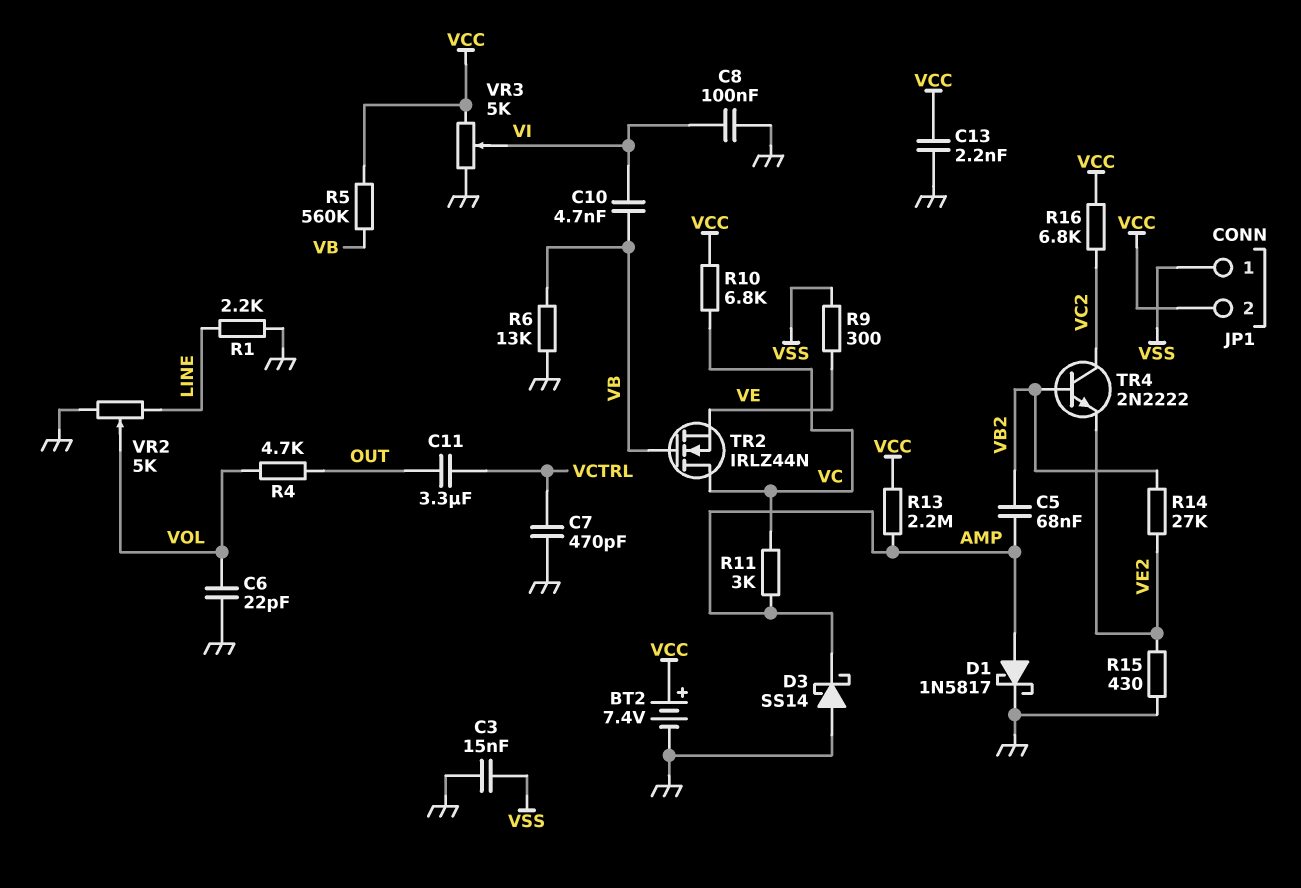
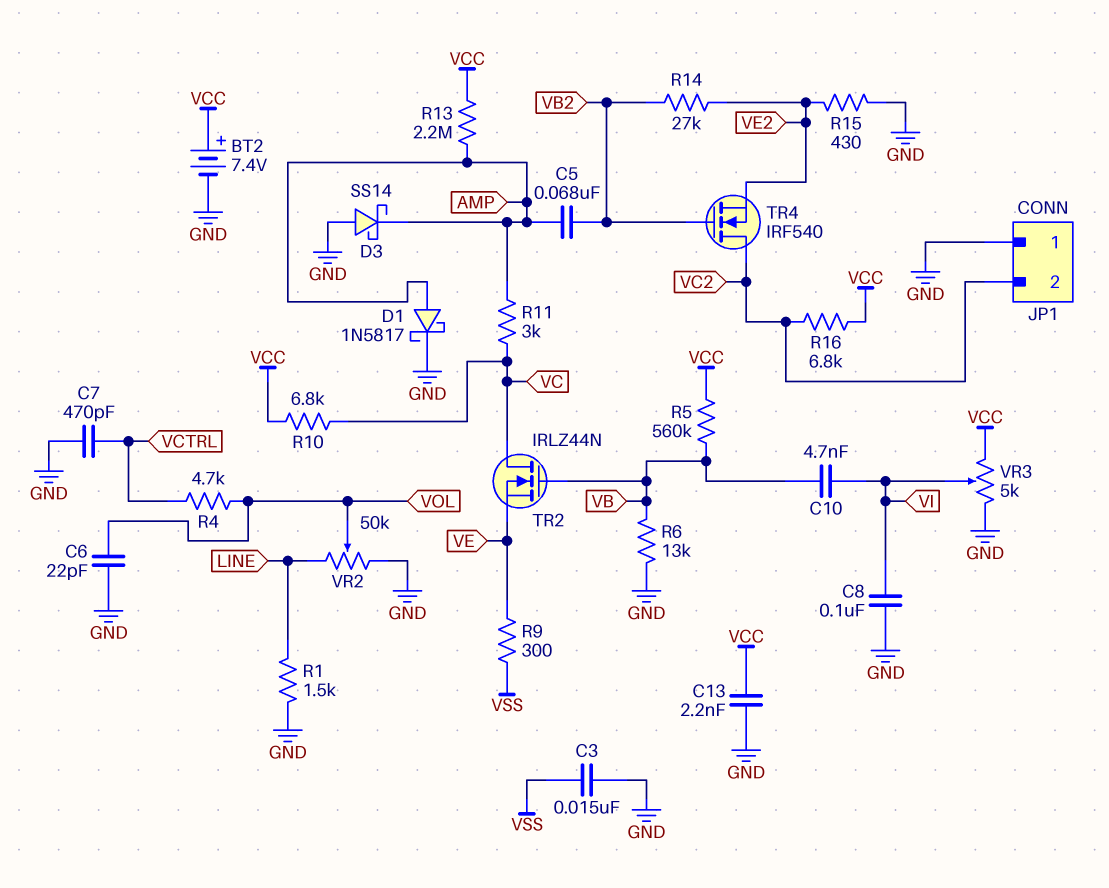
C11: 3.3uF (OUT, VCTRL) -> none
JP1 pin 1: VSS -> GND
JP1 pin 2: VCC -> VC2
R1: 2.2k (GND, LINE) -> 1.5k (GND, LINE)
R4: 4.7k (OUT, VOL) -> 4.7k (VCTRL, VOL)
TR4: NPN 2N2222 (B VB2, C VC2, E VE2) -> NMOS IRF540 (G VB2, D VC2, S VE2)
VR2: 5k (GND, LINE, wiper VOL) -> 50k (GND, LINE, wiper VOL)

